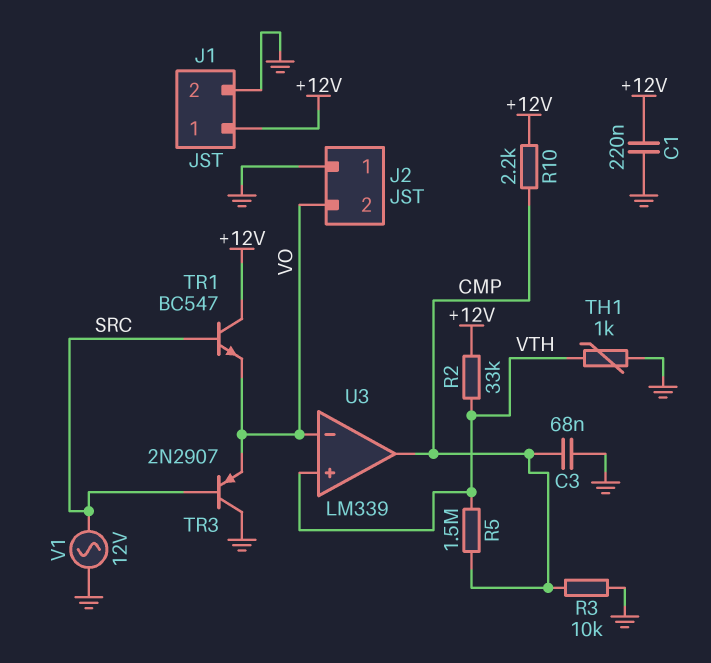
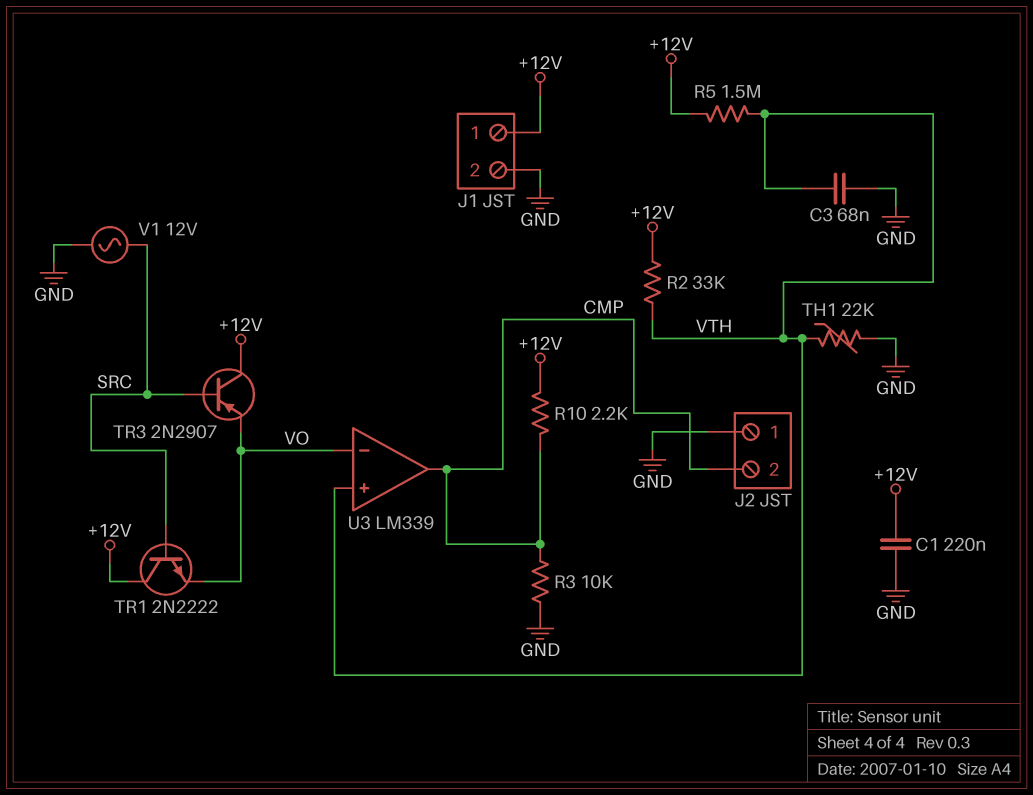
C3: 68nF (CMP, GND) -> 68nF (GND, VTH)
J2 pin 2: VO -> CMP
R5: 1.5M (CMP, VTH) -> 1.5M (+12V, VTH)
TH1: 1k (GND, VTH) -> 22k (GND, VTH)
TR1: NPN BC547 (B SRC, C +12V, E VO) -> NPN 2N2222 (B SRC, C +12V, E VO)
TR3: PNP 2N2907 (B SRC, C GND, E VO) -> PNP 2N2907 (B SRC, C +12V, E VO)

